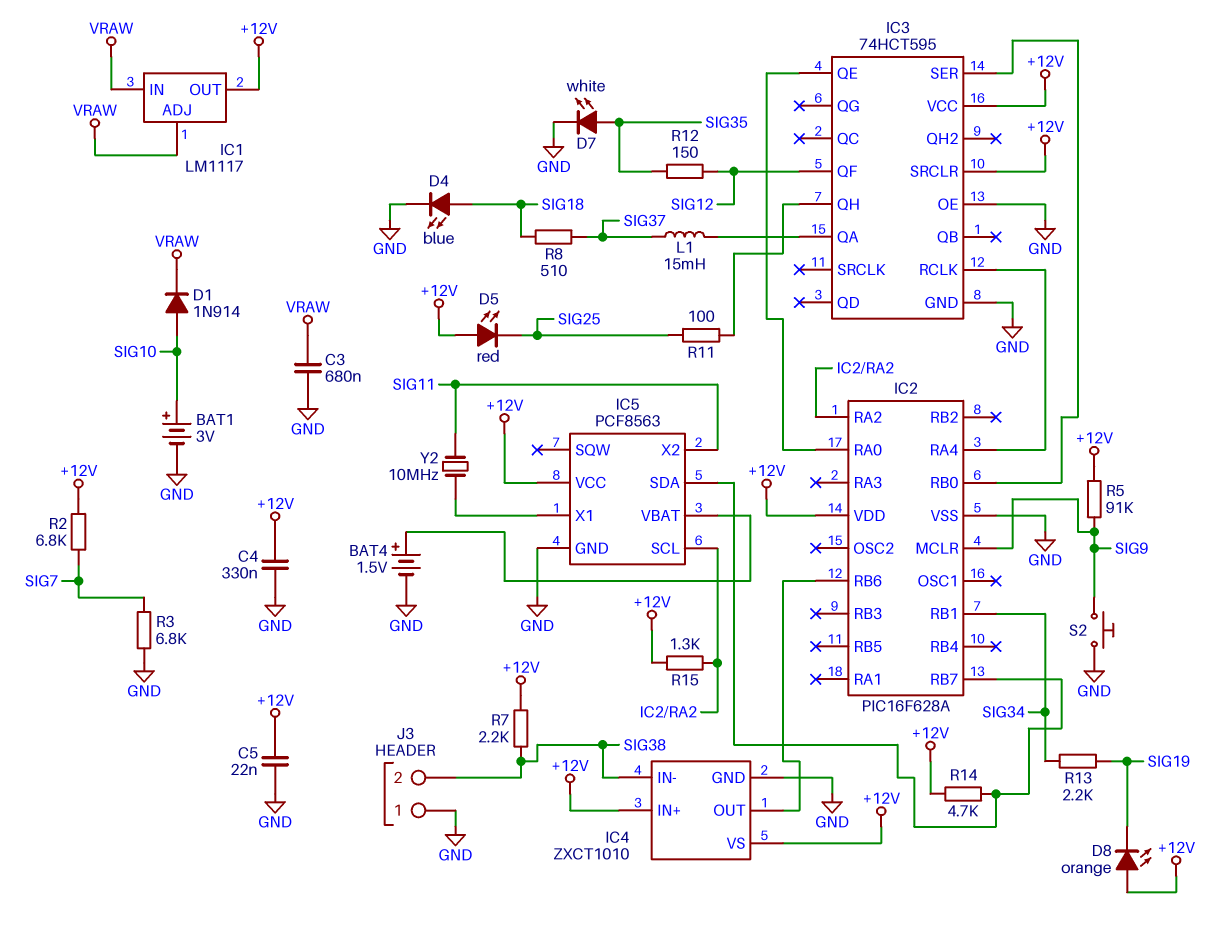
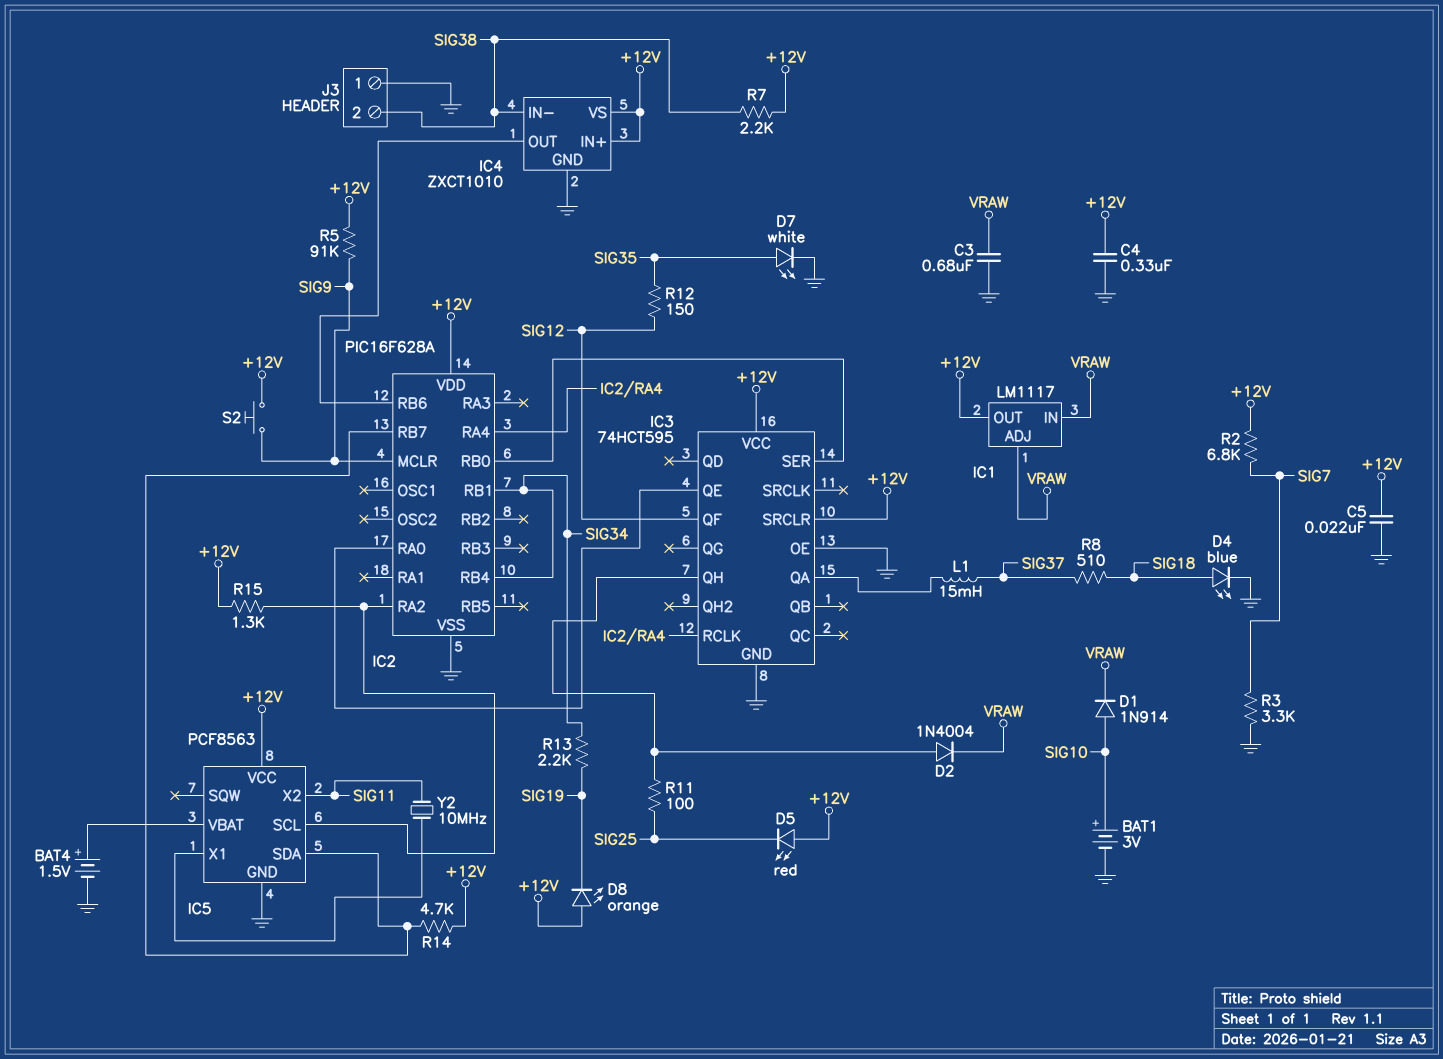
D2: none -> diode 1N4004 (A IC3/QH, K VRAW)
IC2 pin RB4: none -> SIG34
R3: 6.8k (GND, SIG7) -> 3.3k (GND, SIG7)
S2: button (GND, SIG9) -> button (+12V, SIG9)

